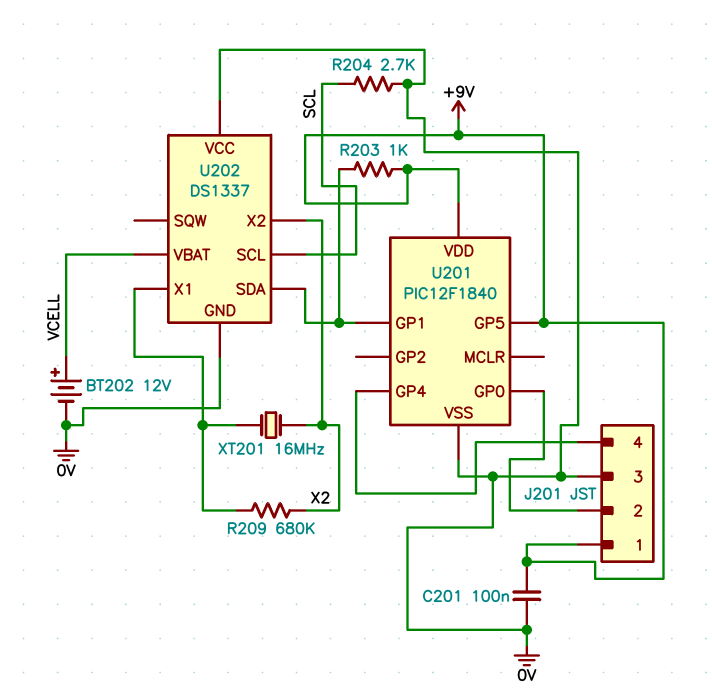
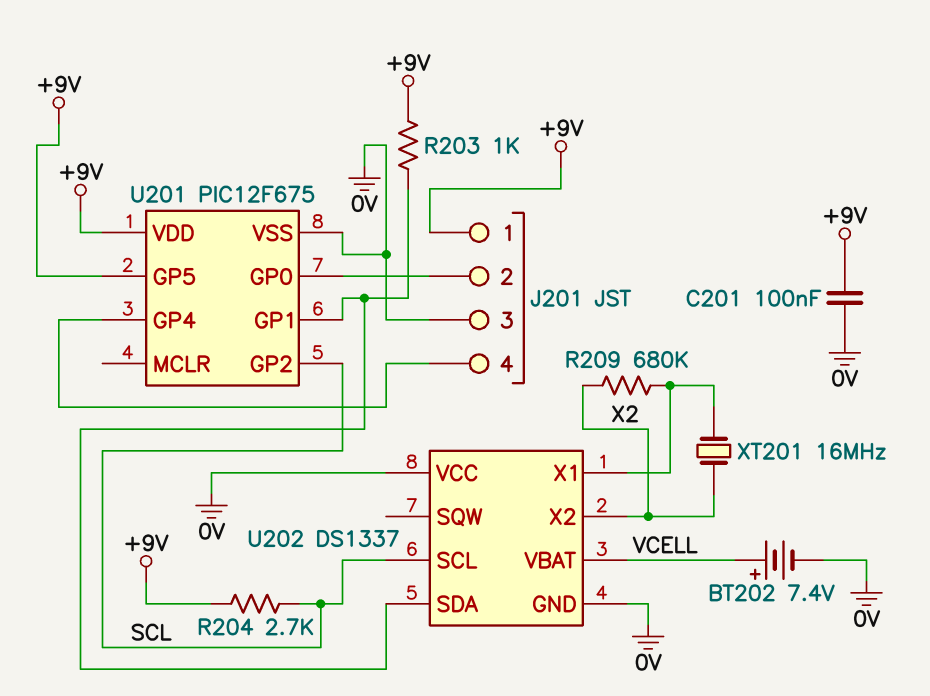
BT202: 12V (plus VCELL, minus 0V) -> 7.4V (plus VCELL, minus 0V)
R204: 2.7k (0V, SCL) -> 2.7k (+9V, SCL)
U201: PIC12F1840 -> PIC12F675
U201 pin GP2: none -> SCL

